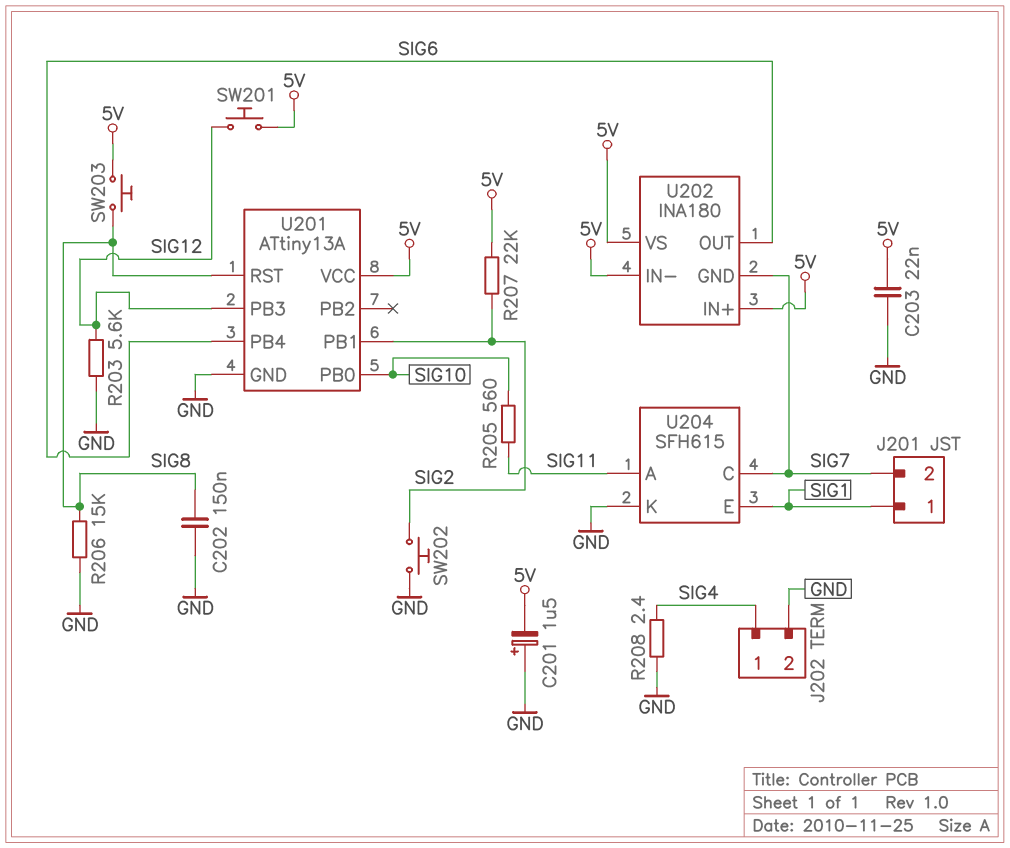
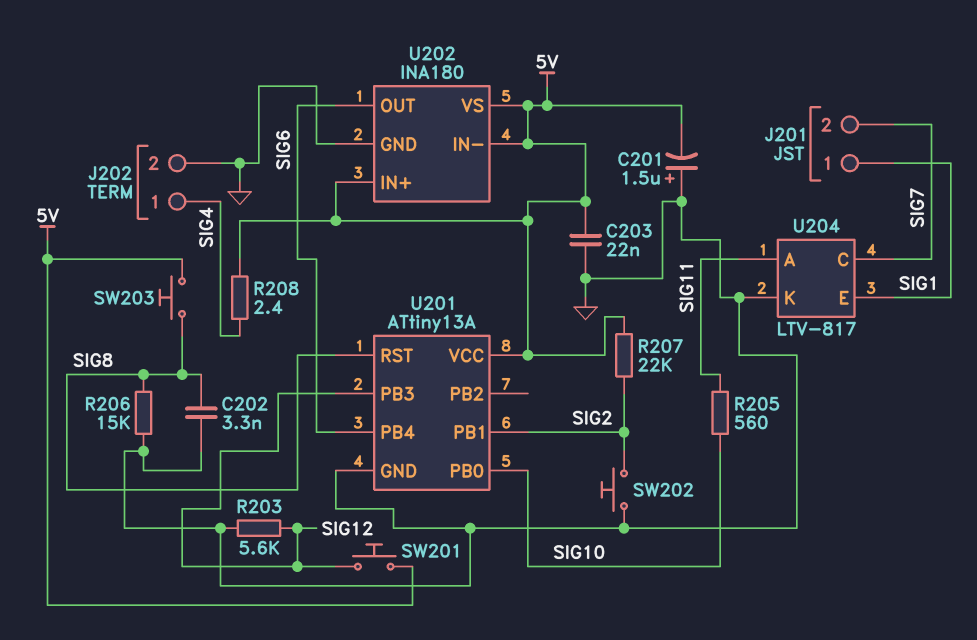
C202: 150nF (GND, SIG8) -> 3.3nF (GND, SIG8)
R208: 2.4 (GND, SIG4) -> 2.4 (5V, SIG4)
U202 pin GND: SIG7 -> GND
U204: SFH615 -> LTV-817

